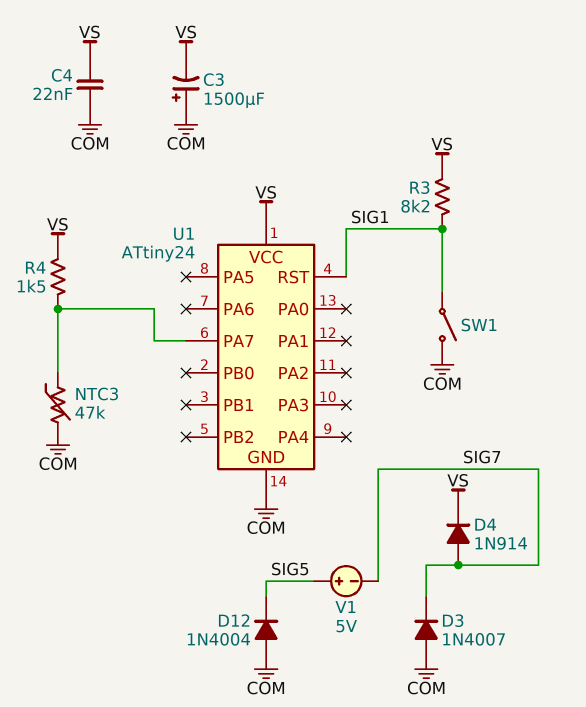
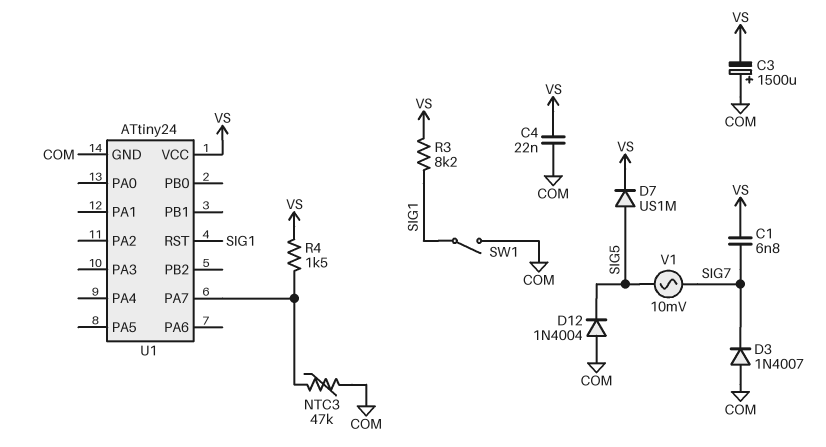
C1: none -> 6.8nF (SIG7, VS)
D4: diode 1N914 (A SIG7, K VS) -> none
D7: none -> diode US1M (A SIG5, K VS)
V1: 5V (plus SIG5, minus SIG7) -> AC 10mV (SIG5, SIG7)

